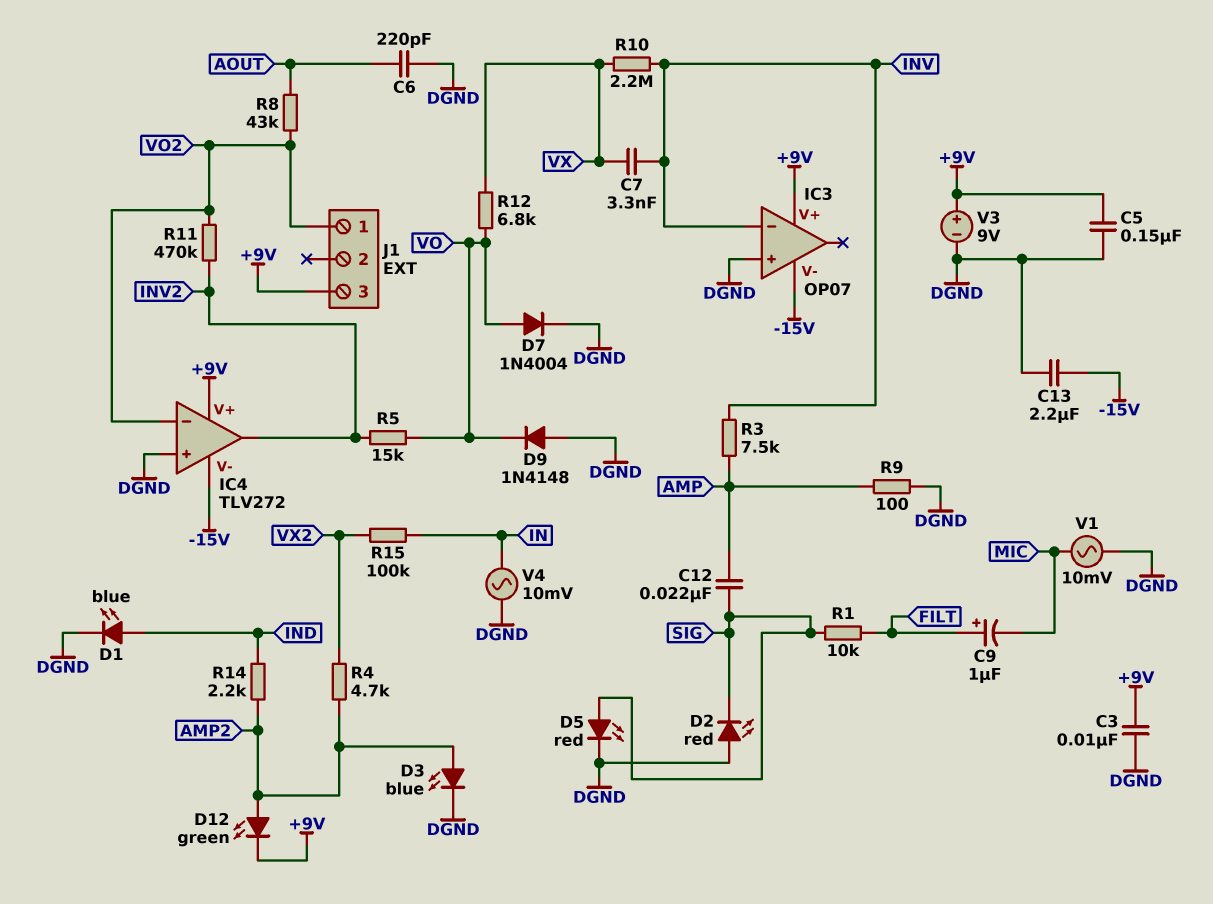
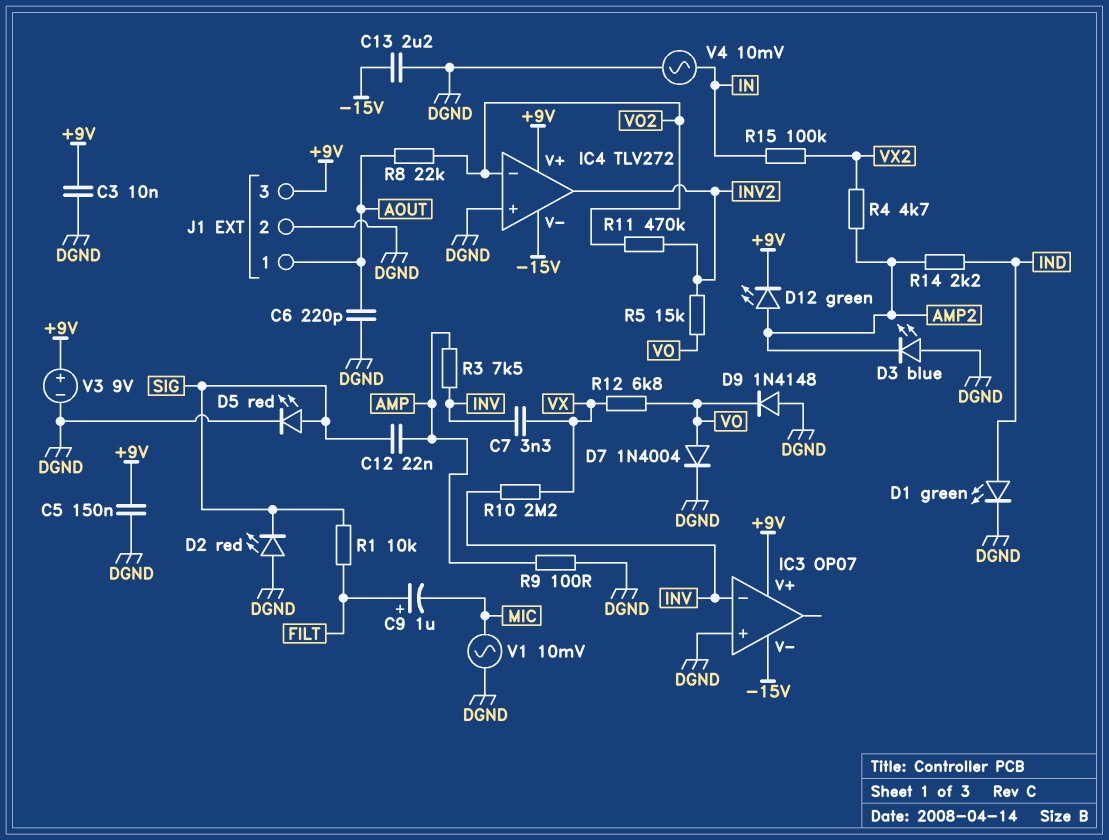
D1: LED blue (A IND, K DGND) -> LED green (A IND, K DGND)
D3: LED blue (A AMP2, K DGND) -> LED blue (A DGND, K AMP2)
J1 pin 1: VO2 -> AOUT
J1 pin 2: none -> DGND
R8: 43k (AOUT, VO2) -> 22k (AOUT, VO2)

